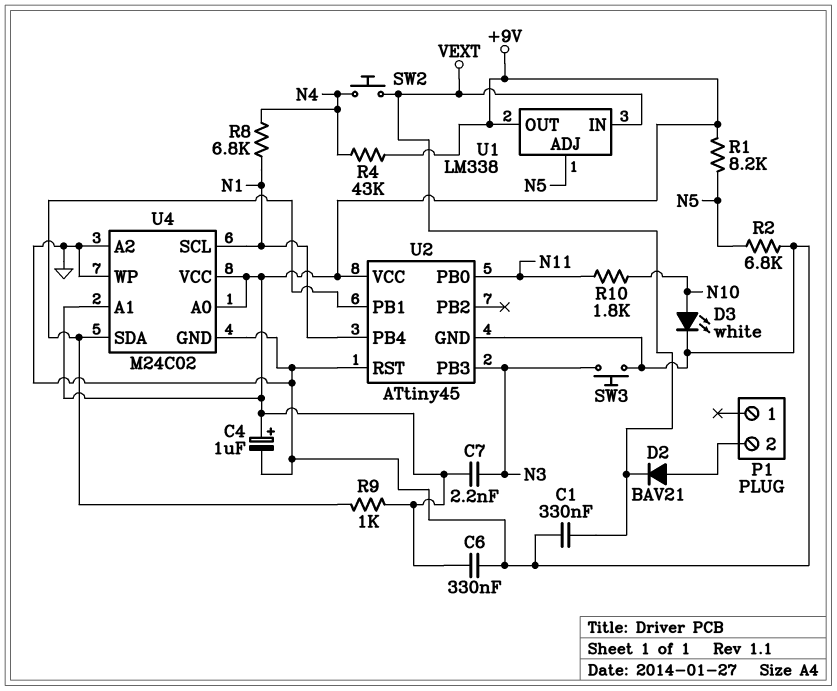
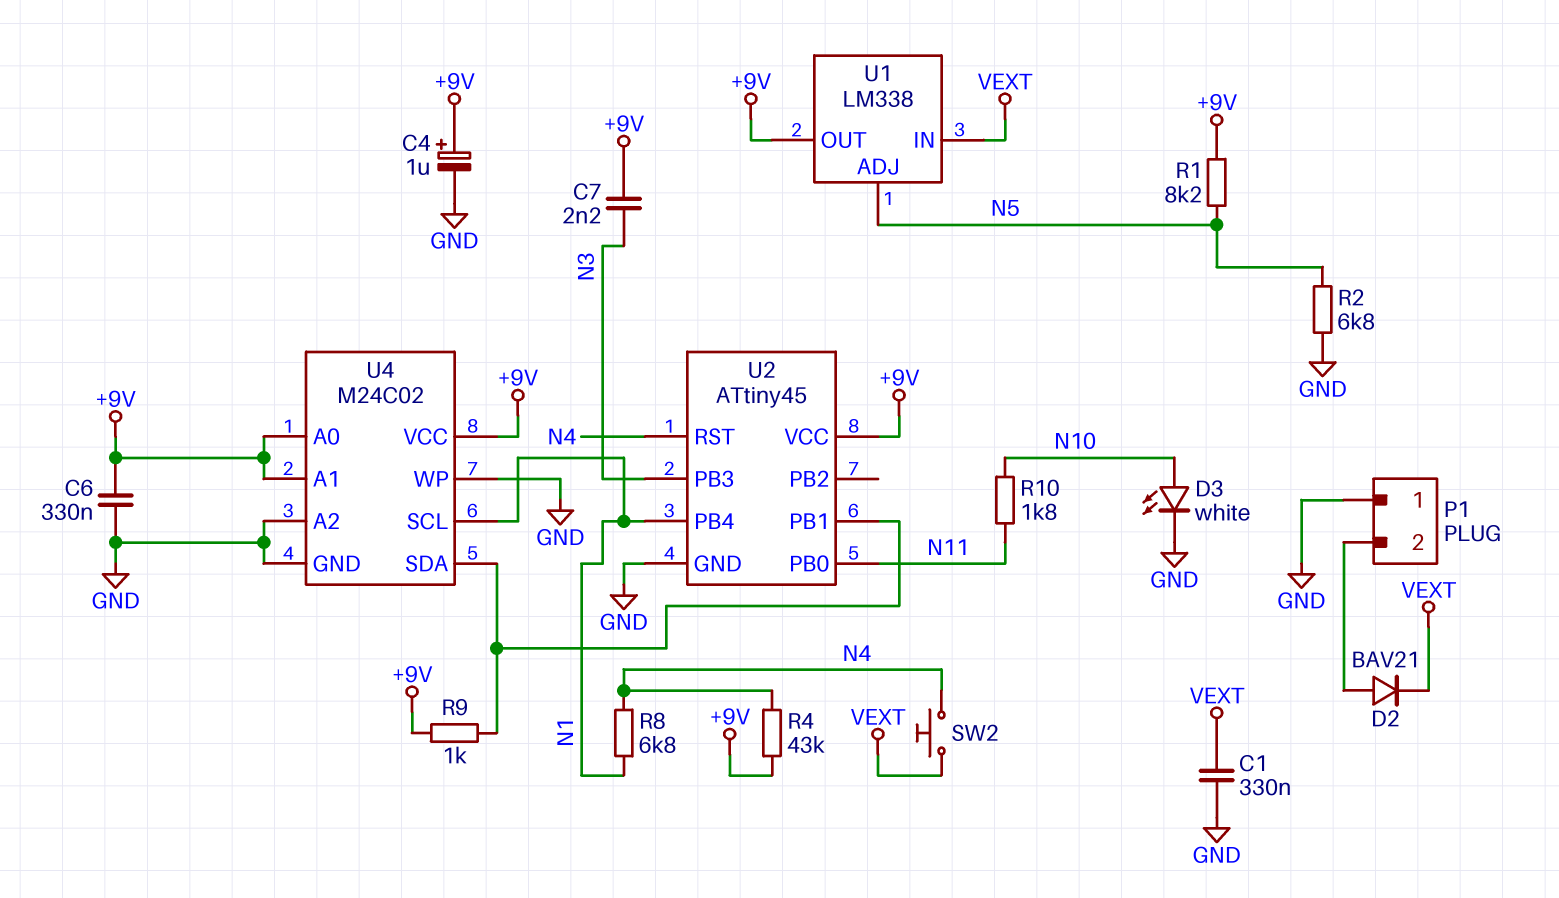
P1 pin 1: none -> GND
SW3: button (GND, N3) -> none
U2 pin RST: GND -> N4

